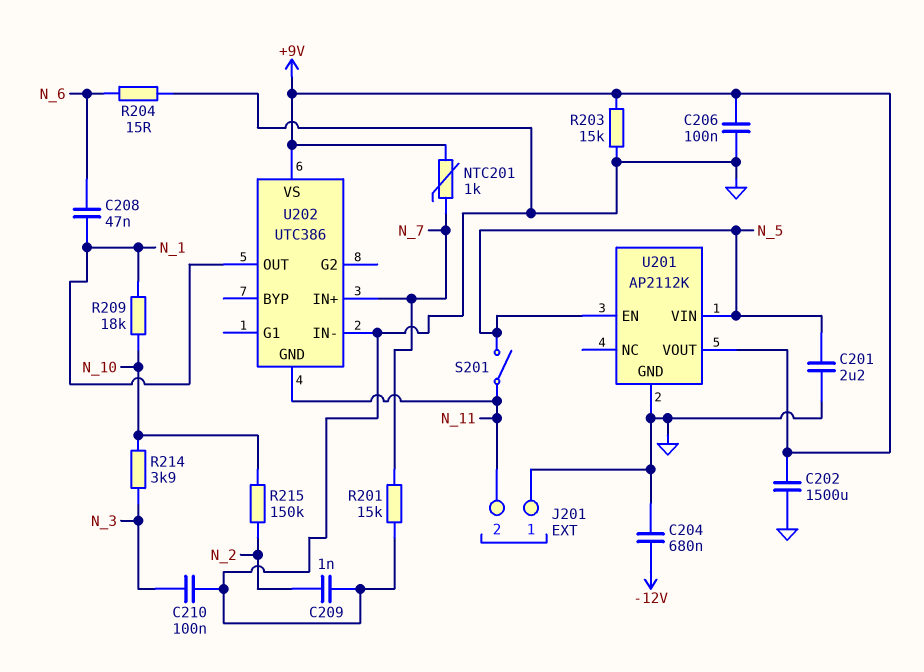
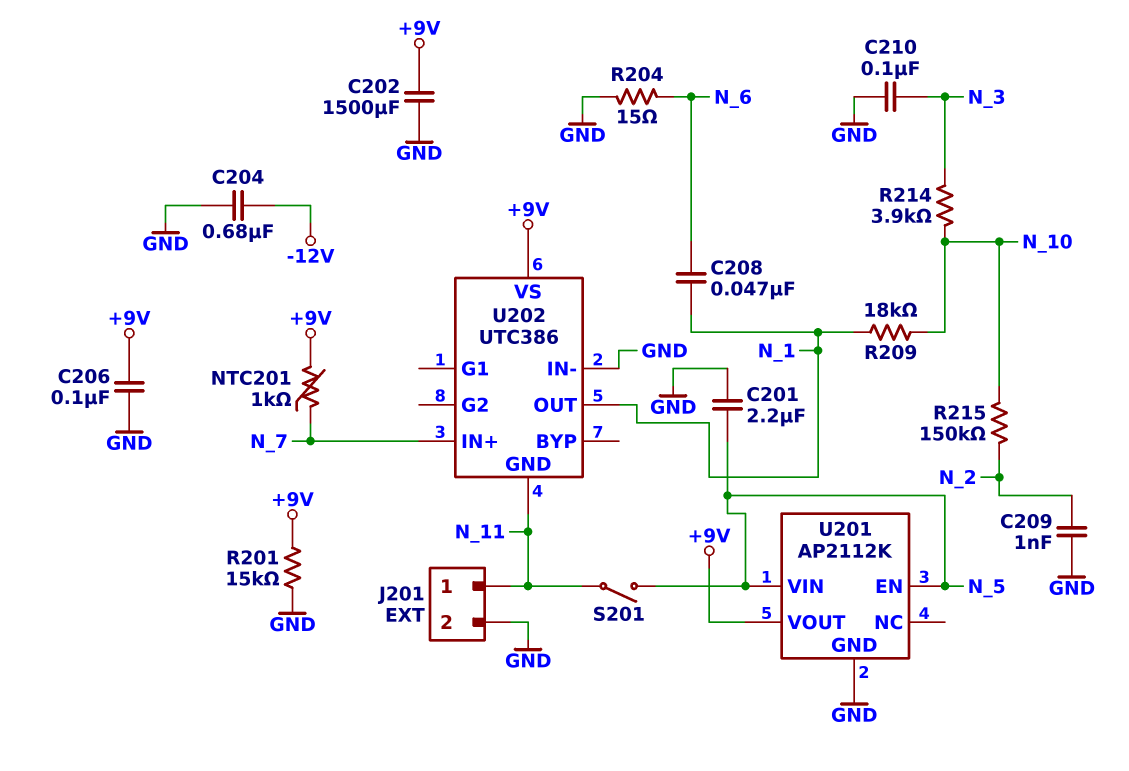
J201 pin 1: GND -> N_11
J201 pin 2: N_11 -> GND
R201: 15k (GND, N_7) -> 15k (+9V, GND)
R203: 15k (+9V, GND) -> none

